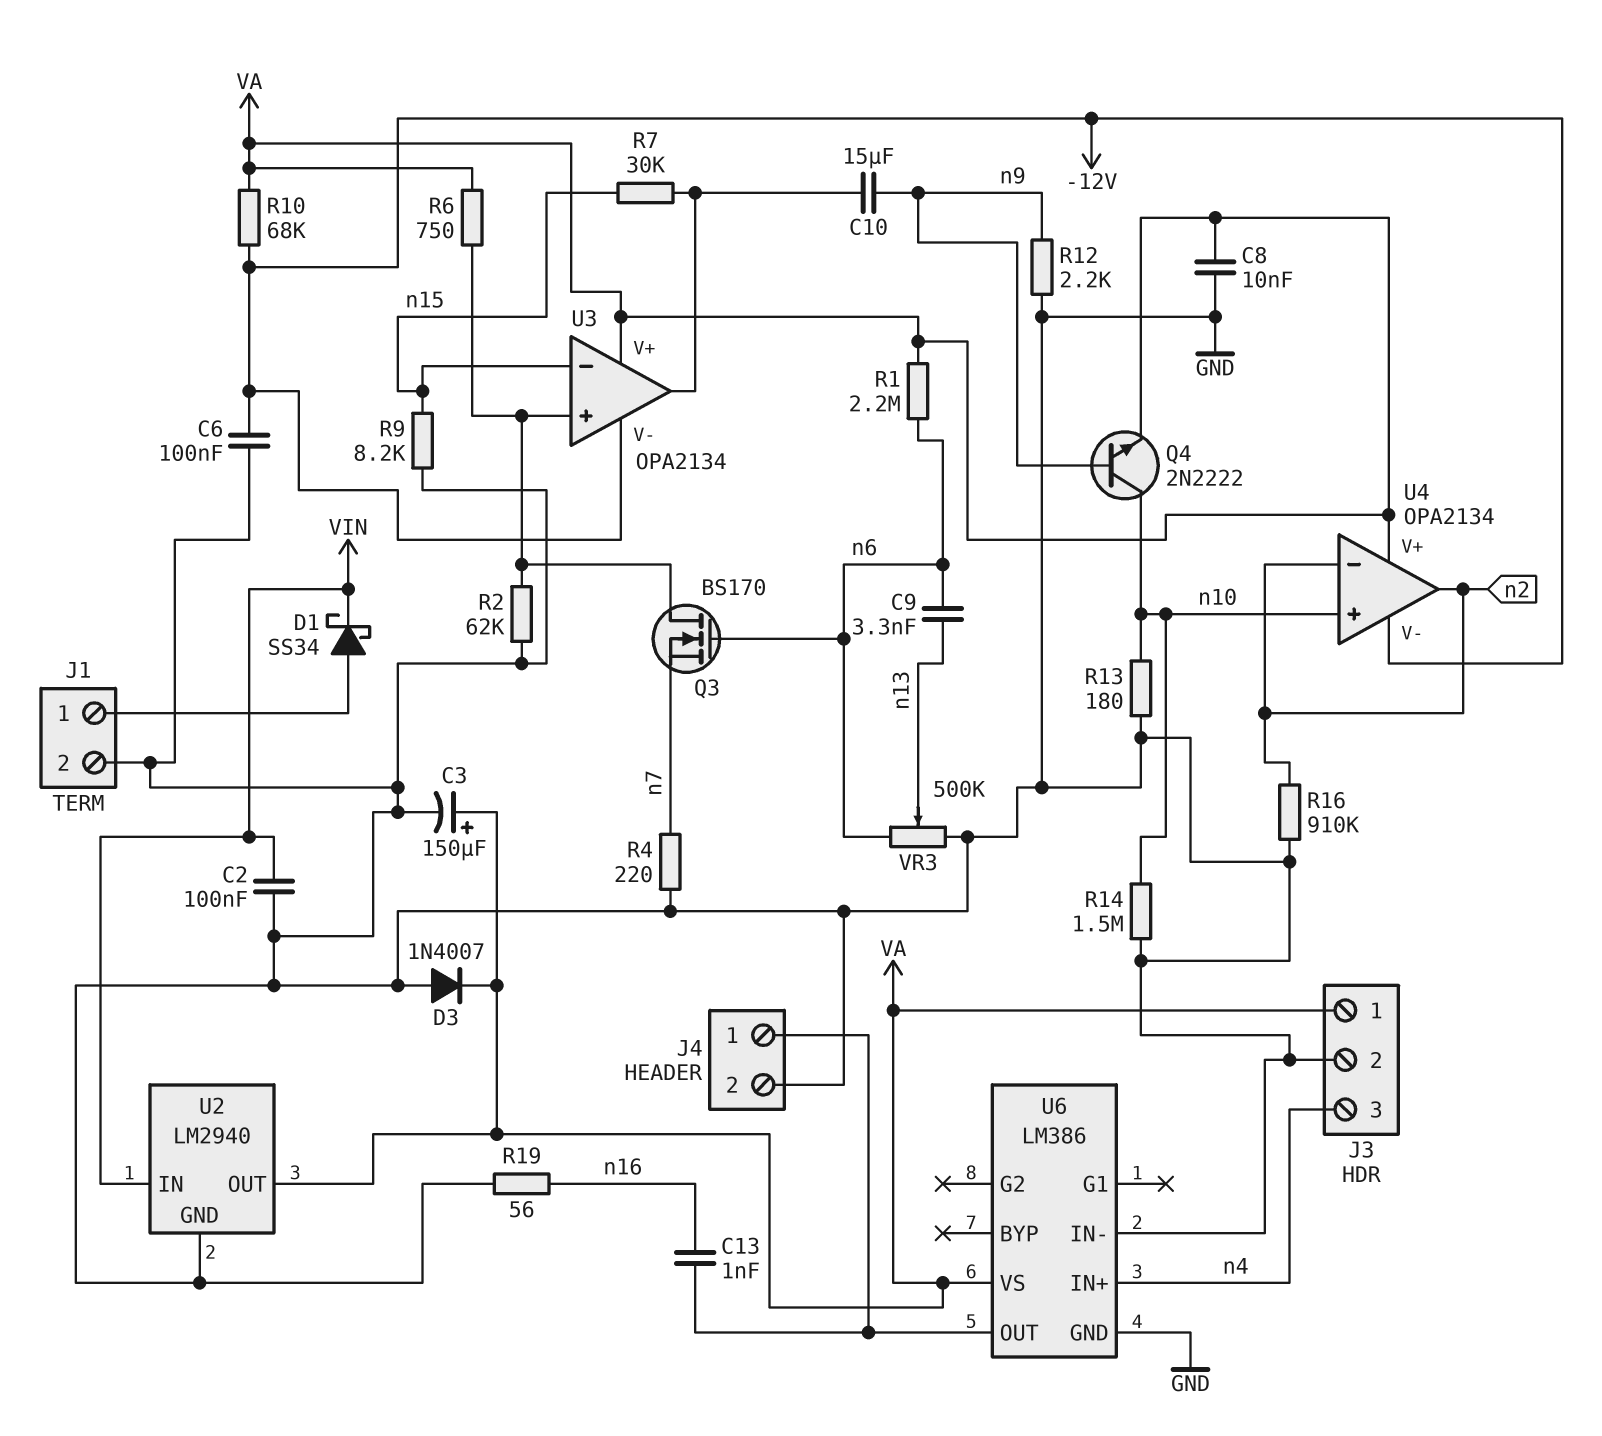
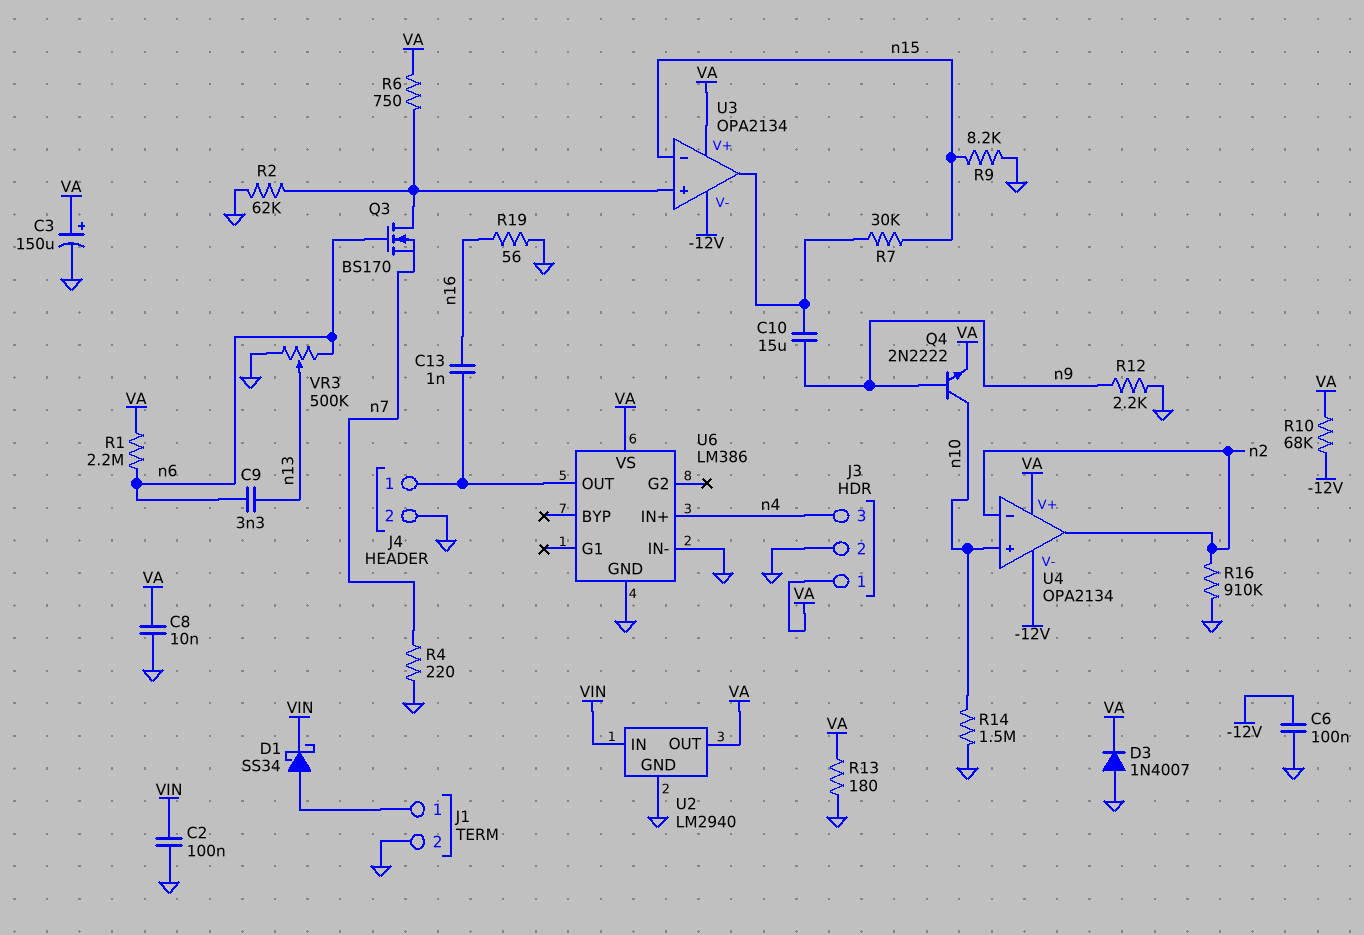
R13: 180 (GND, n10) -> 180 (GND, VA)

